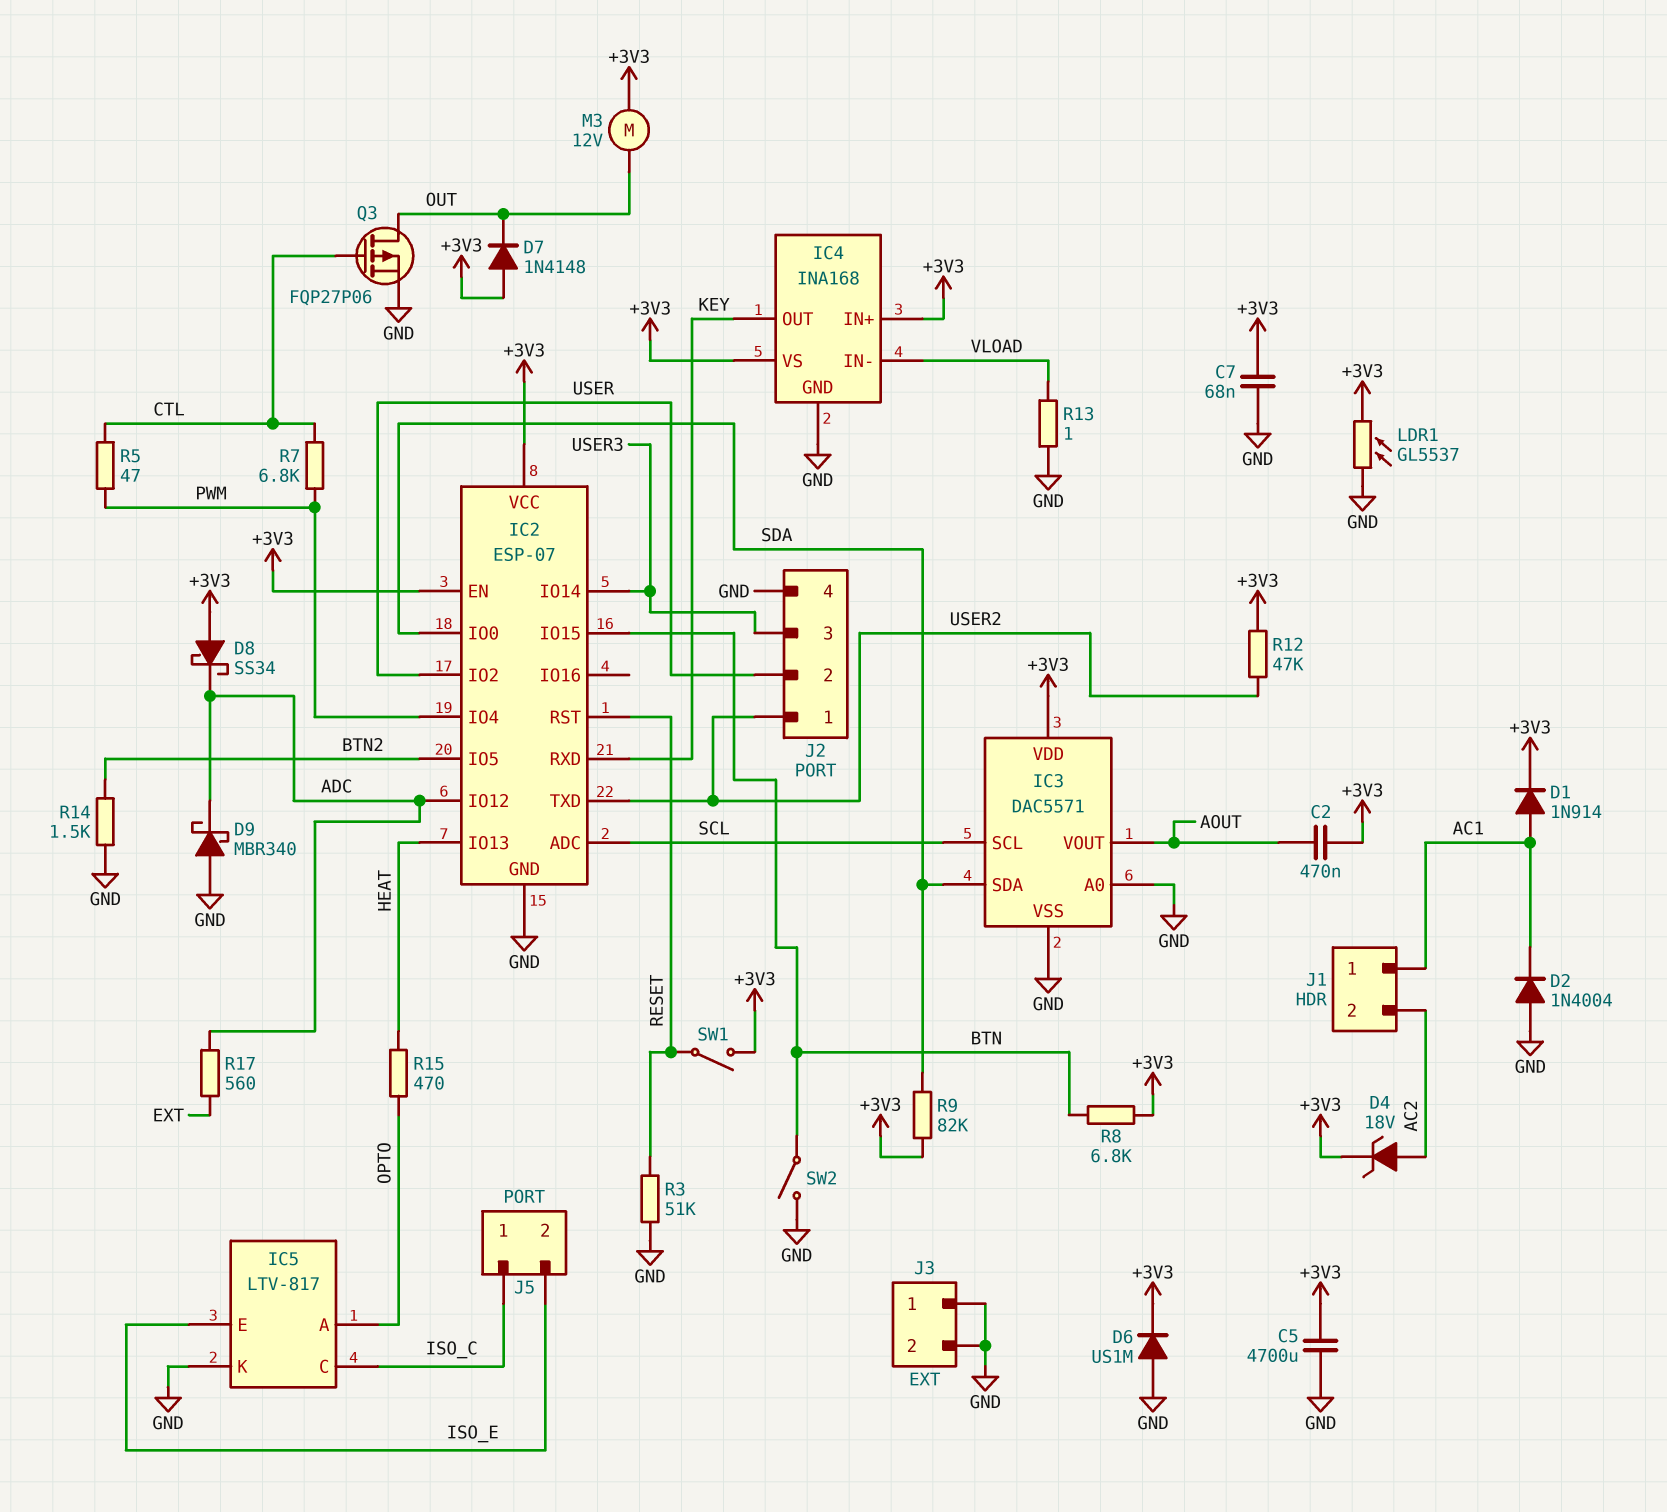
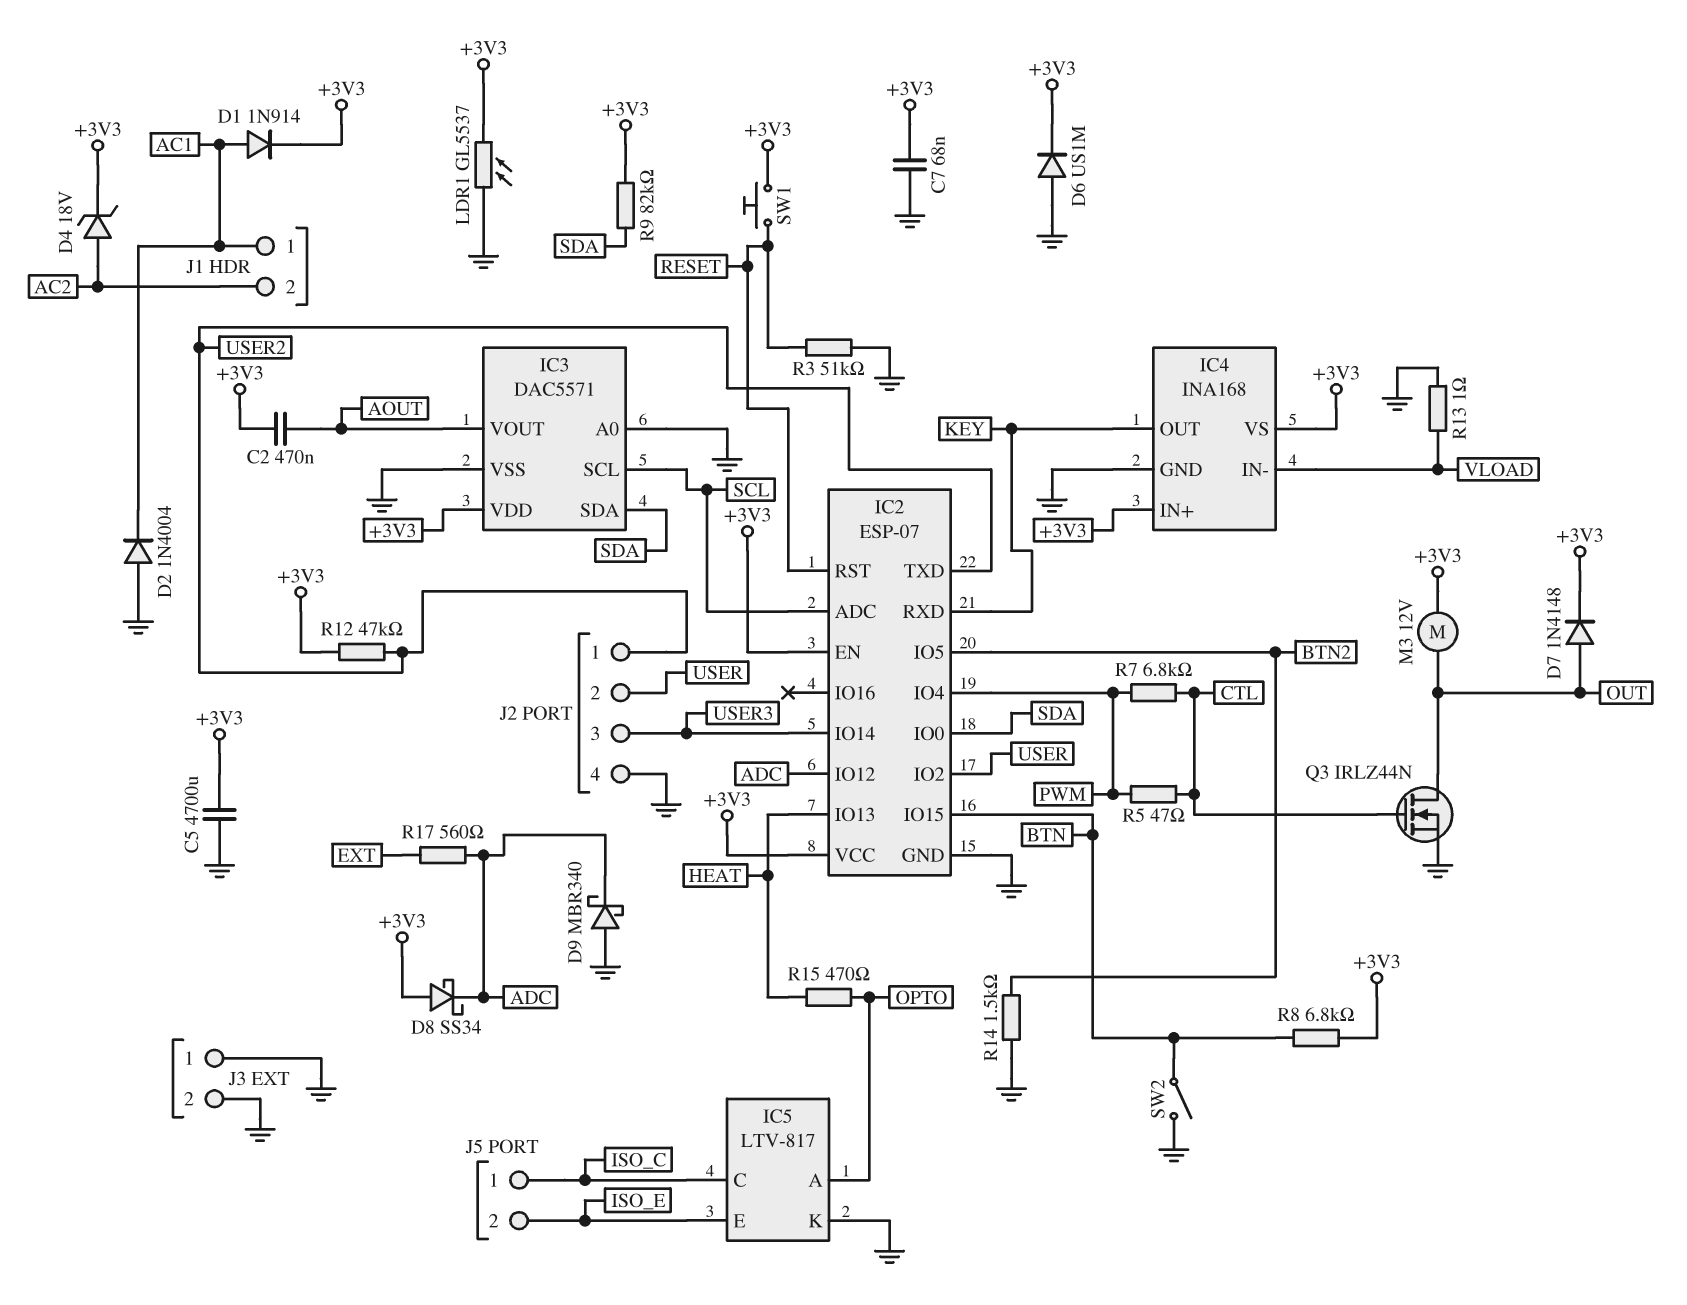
D7: diode 1N4148 (A +3V3, K OUT) -> diode 1N4148 (A OUT, K +3V3)
Q3: PMOS FQP27P06 (G CTL, D OUT, S GND) -> NMOS IRLZ44N (G CTL, D OUT, S GND)
SW1: switch (+3V3, RESET) -> button (+3V3, RESET)

